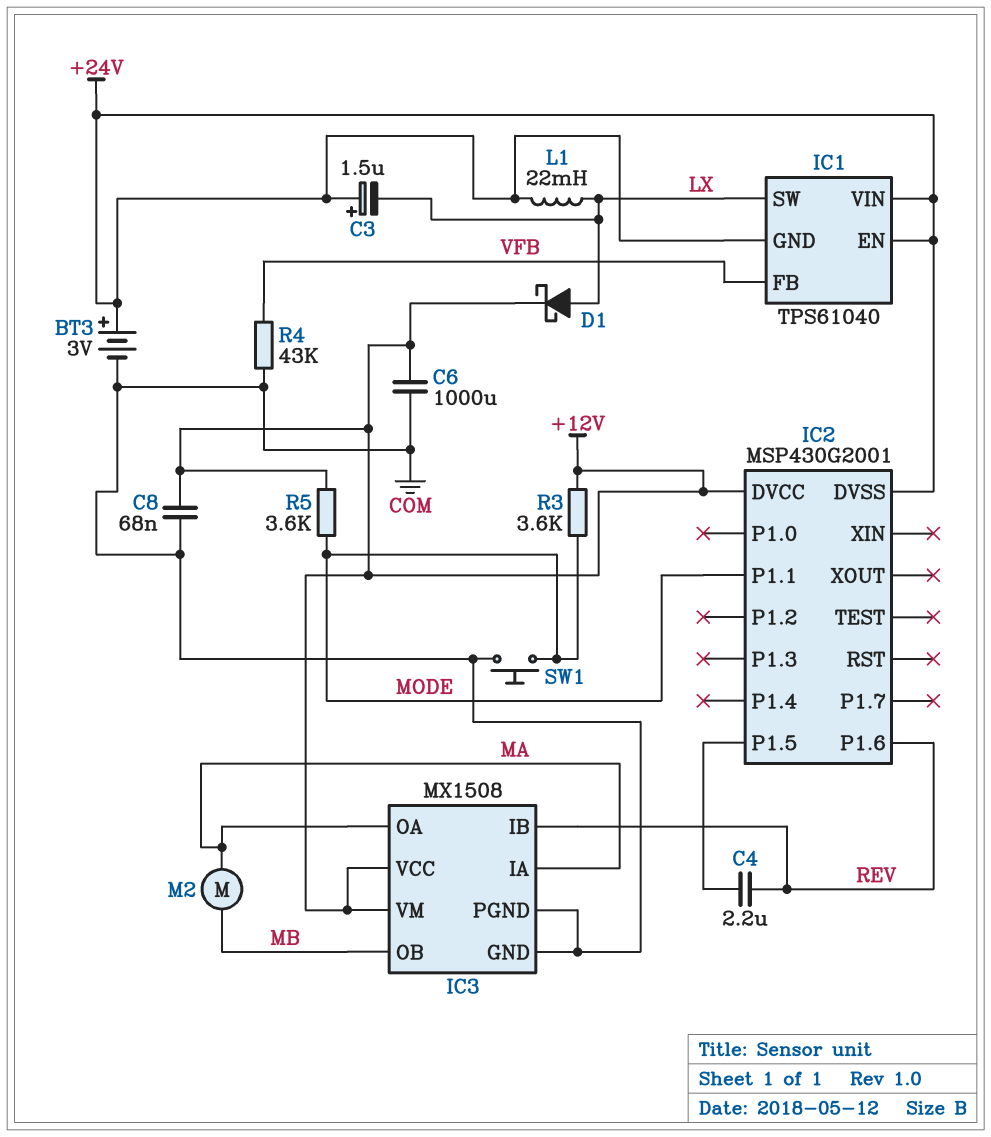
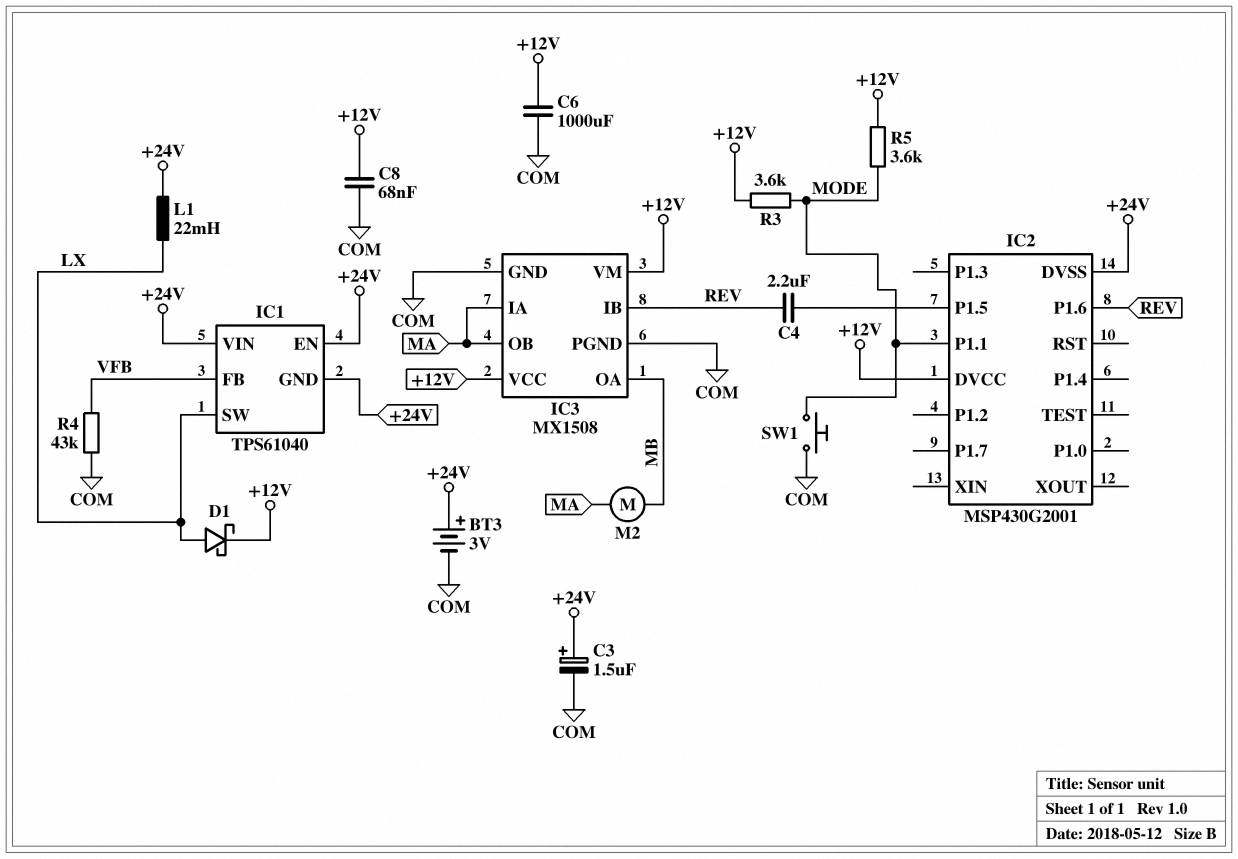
C3: 1.5uF (plus +24V, minus LX) -> 1.5uF (plus +24V, minus COM)
IC3 pin OA: MA -> MB
IC3 pin OB: MB -> MA

